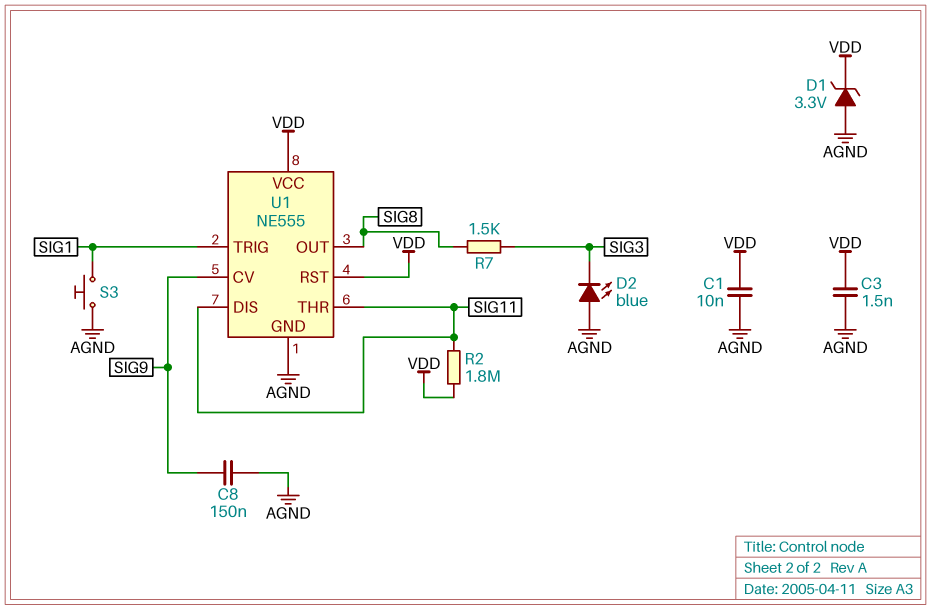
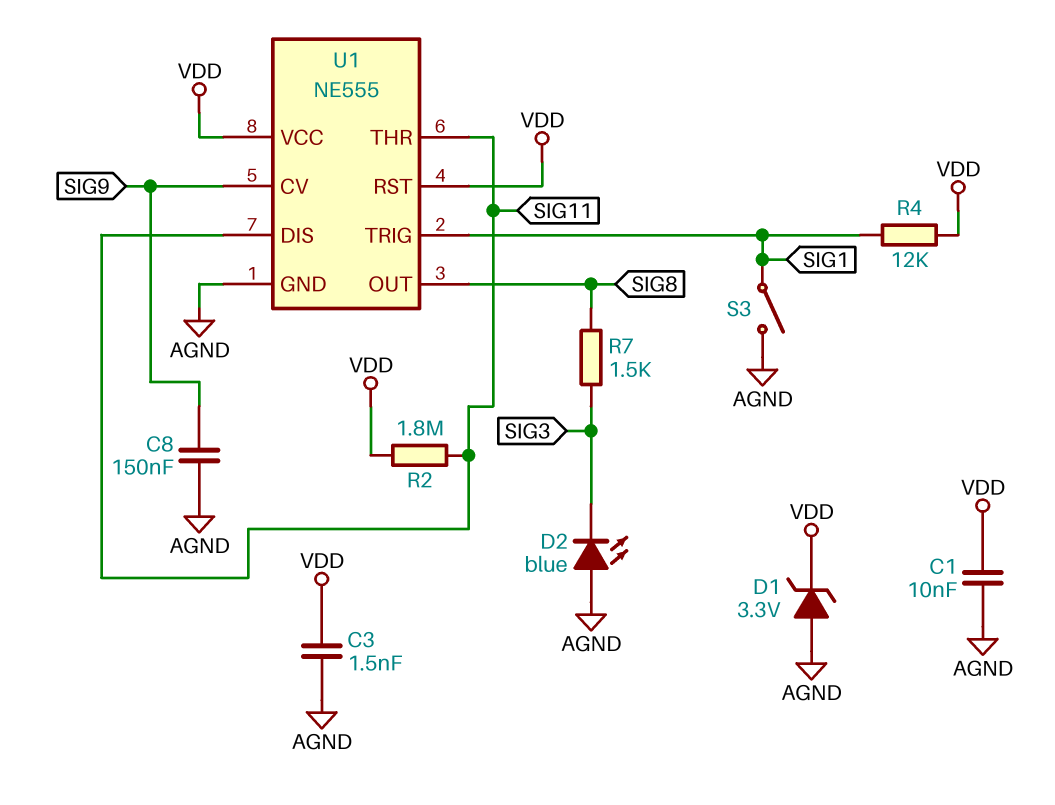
R4: none -> 12k (SIG1, VDD)
S3: button (AGND, SIG1) -> switch (AGND, SIG1)

